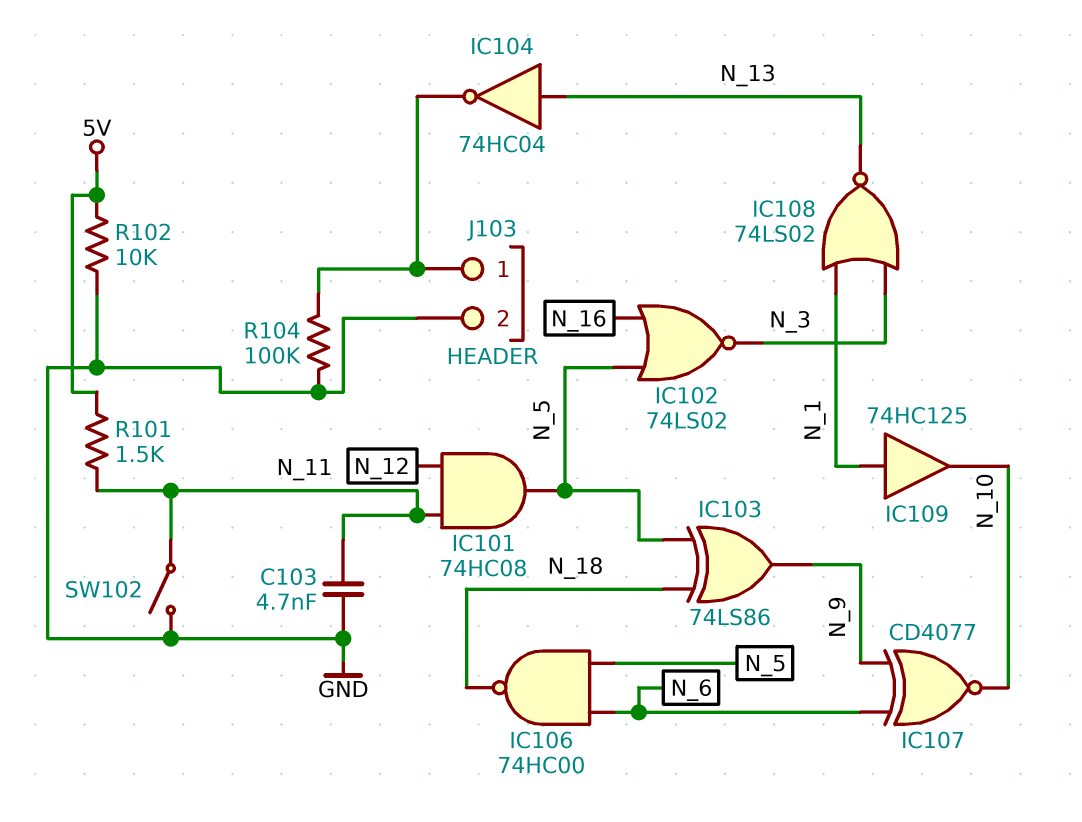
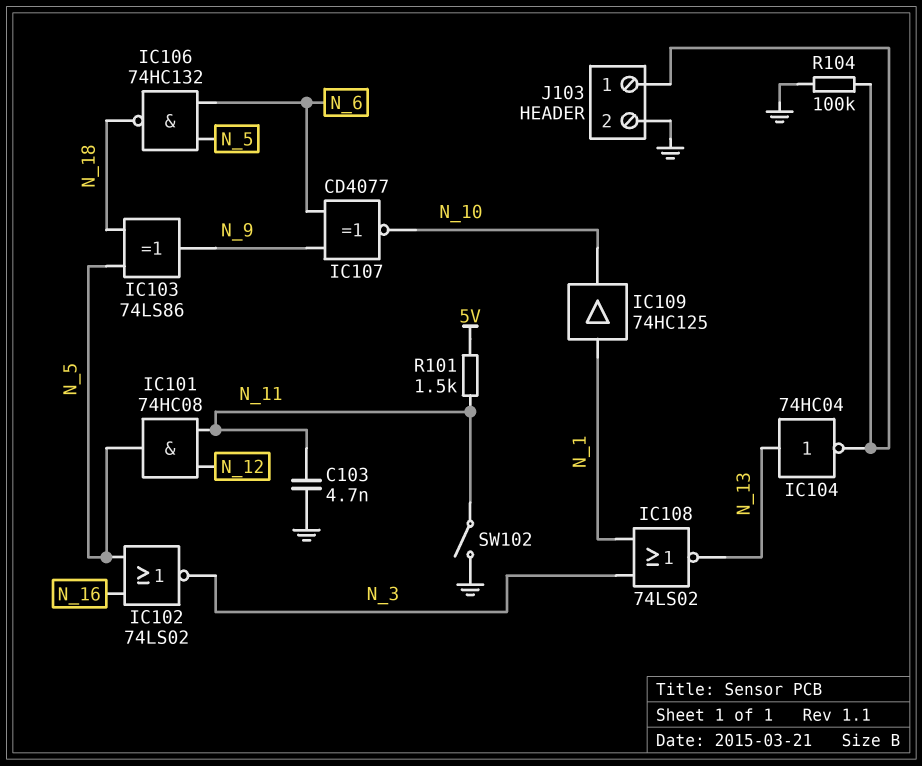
IC106: NAND 74HC00 (in N_5, in N_6, out N_18) -> NAND 74HC132 (in N_5, in N_6, out N_18)
R102: 10k (5V, GND) -> none

